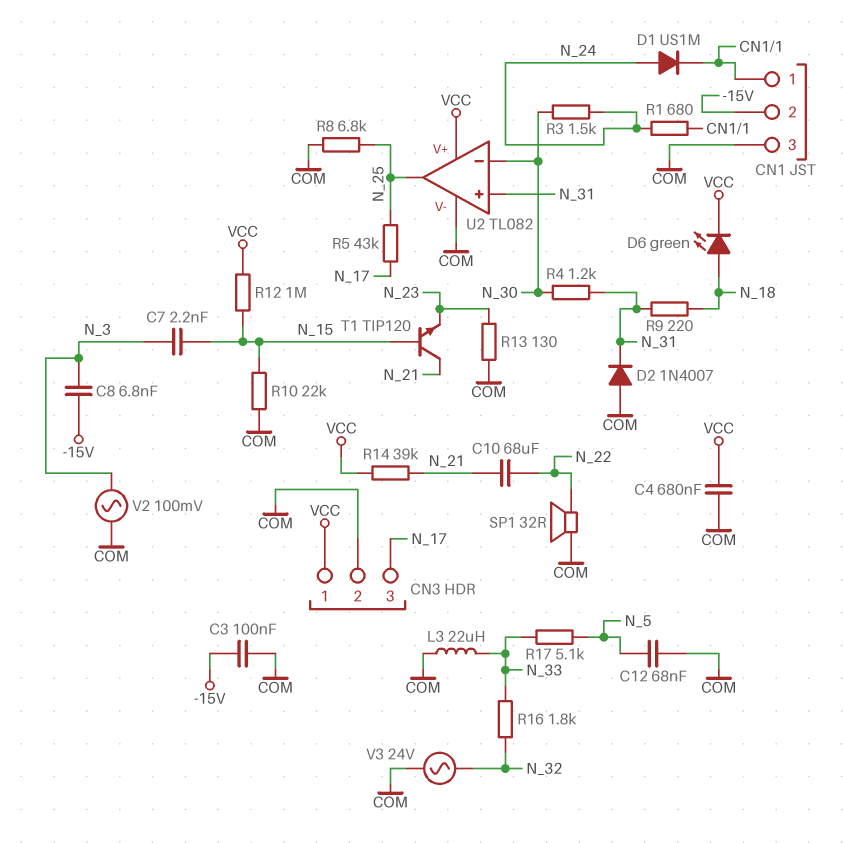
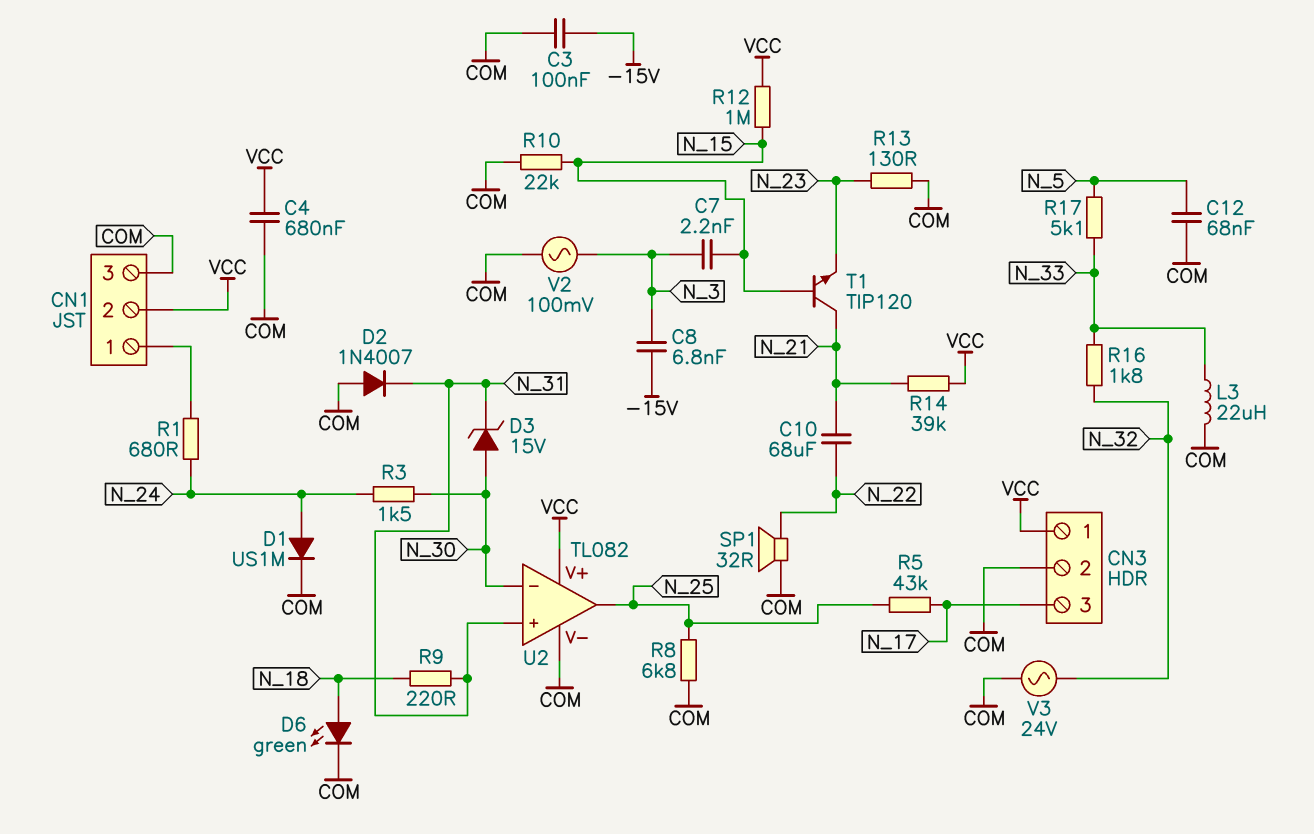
CN1 pin 2: -15V -> VCC
D1: diode US1M (A N_24, K CN1/1) -> diode US1M (A N_24, K COM)
D3: none -> zener 15V (A N_30, K N_31)
D6: LED green (A N_18, K VCC) -> LED green (A N_18, K COM)
R4: 1.2k (N_30, N_31) -> none

